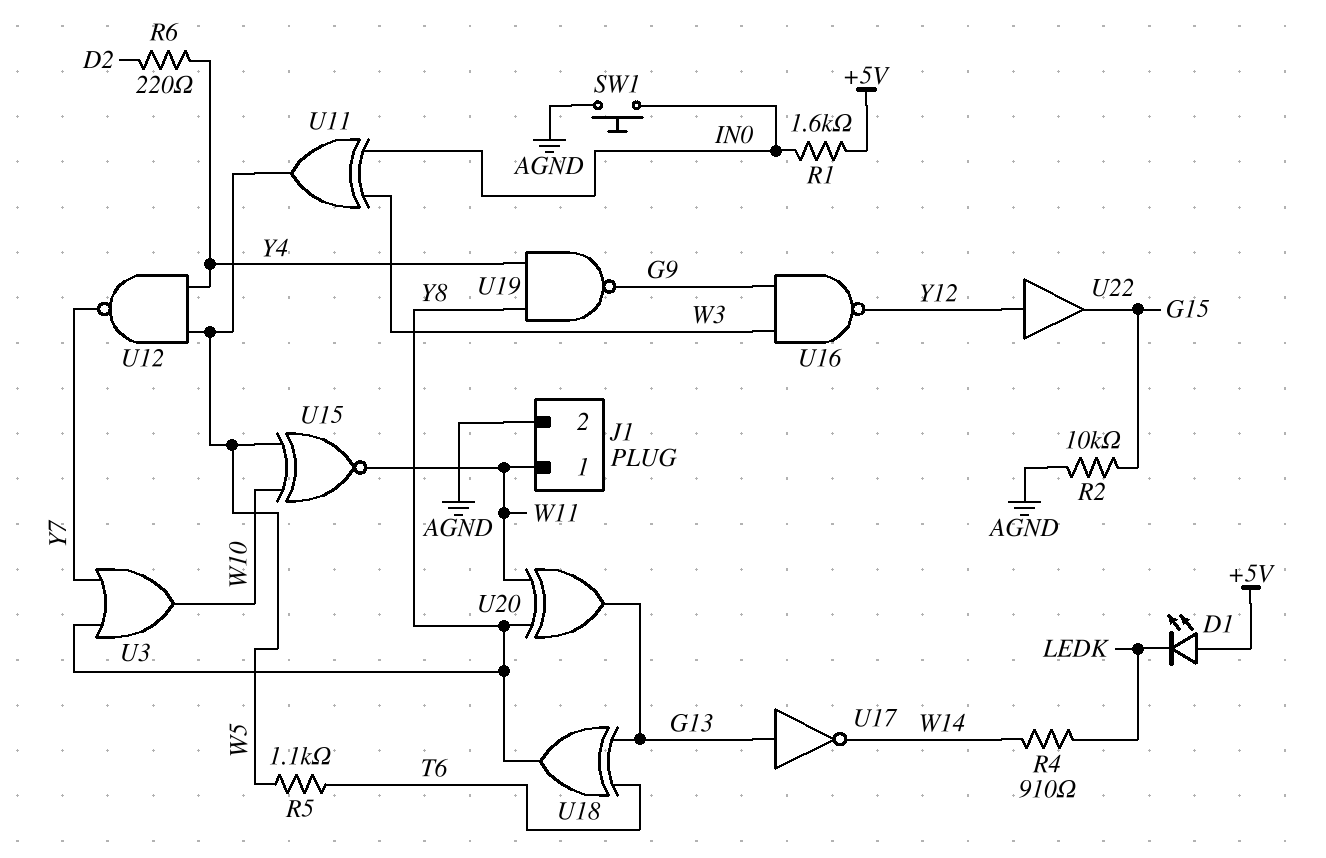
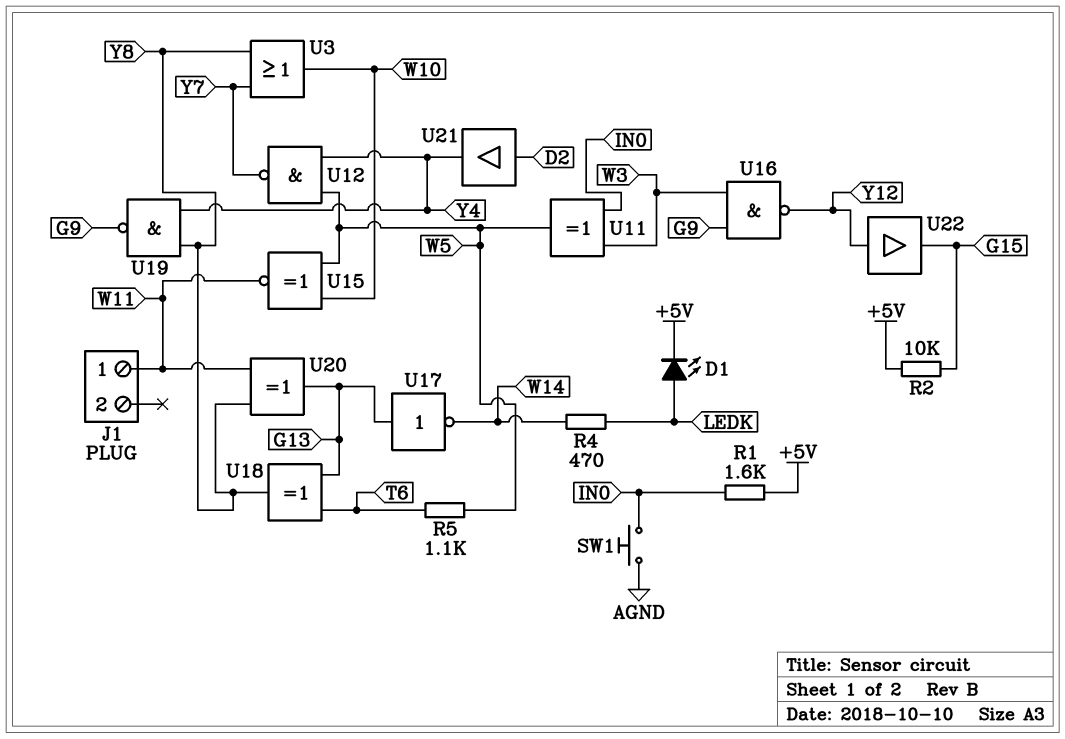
D1: LED (A +5V, K LEDK) -> LED (A LEDK, K +5V)
J1 pin 2: AGND -> none
R2: 10k (AGND, G15) -> 10k (+5V, G15)
R4: 910 (LEDK, W14) -> 470 (LEDK, W14)
R6: 220 (D2, Y4) -> none
U21: none -> buffer (in D2, out Y4)

